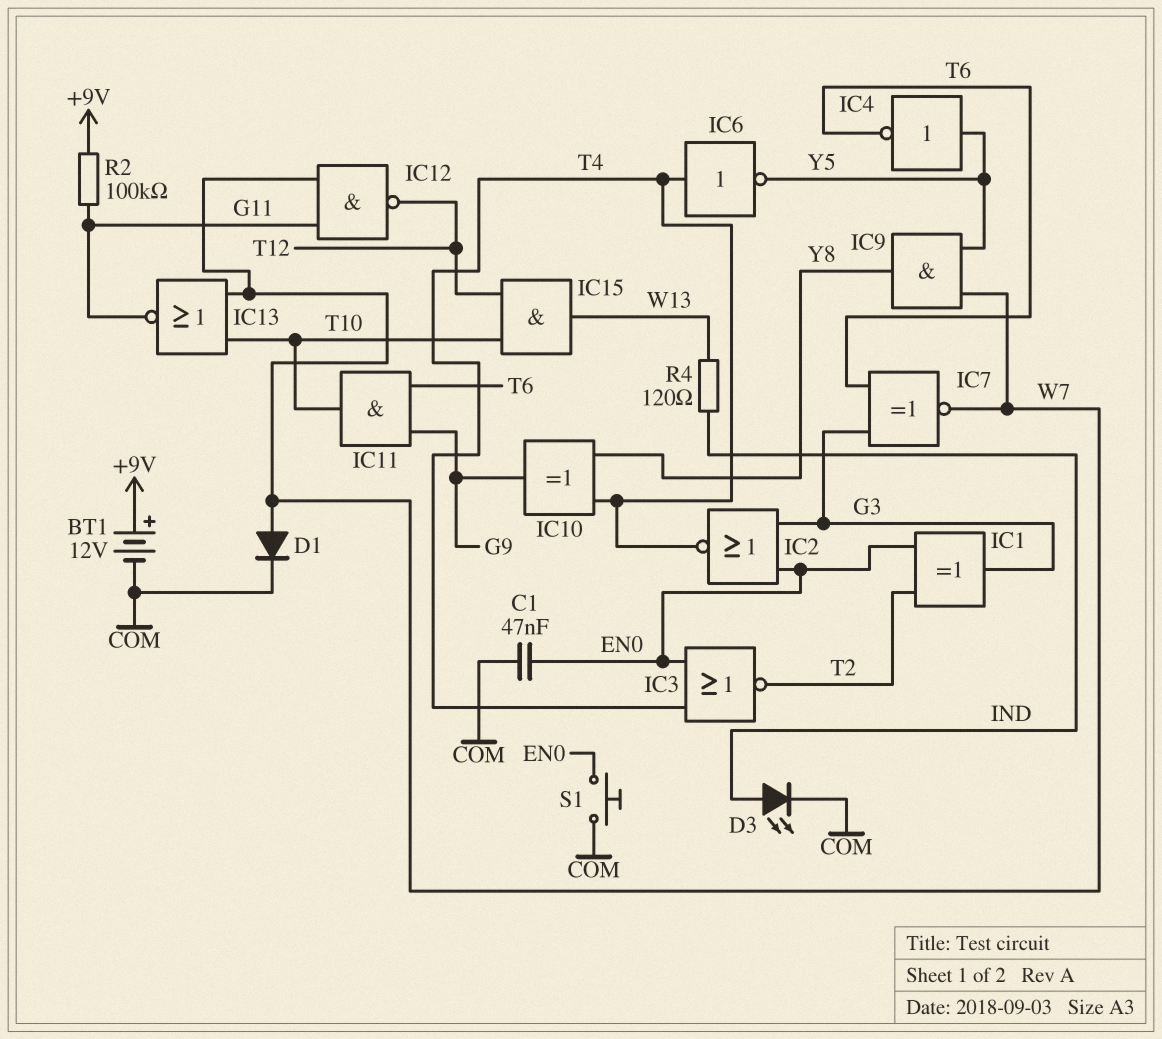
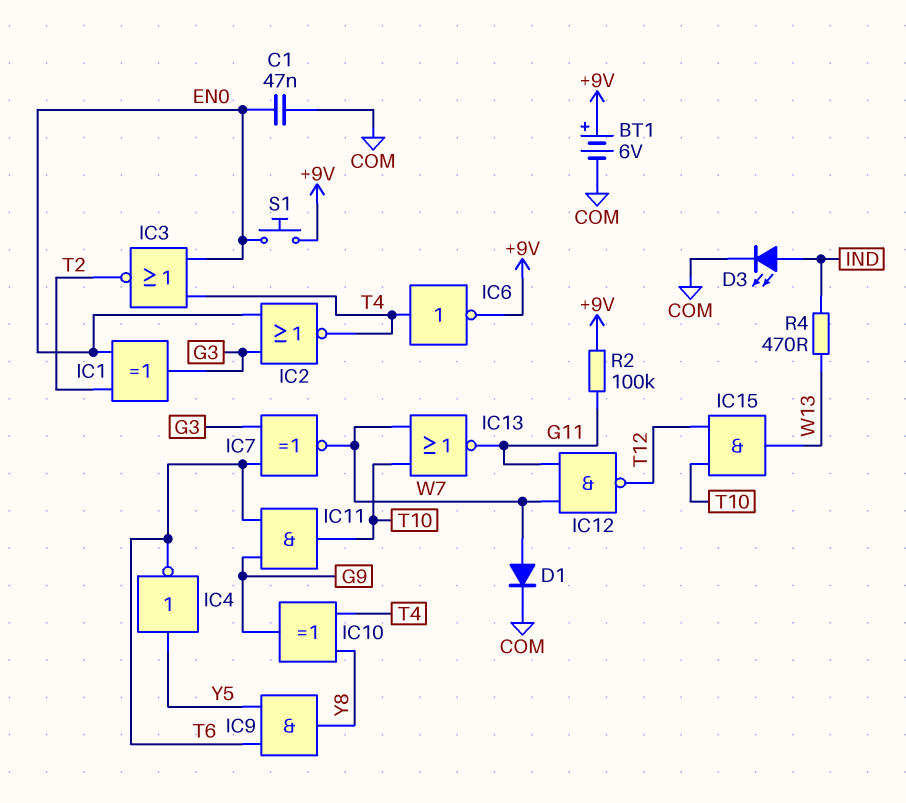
BT1: 12V (plus +9V, minus COM) -> 6V (plus +9V, minus COM)
IC6: NOT (in T4, out Y5) -> NOT (in T4, out +9V)
IC9: AND (in W7, in Y5, out Y8) -> AND (in T6, in Y5, out Y8)
R4: 120 (IND, W13) -> 470 (IND, W13)
S1: button (COM, EN0) -> button (+9V, EN0)

